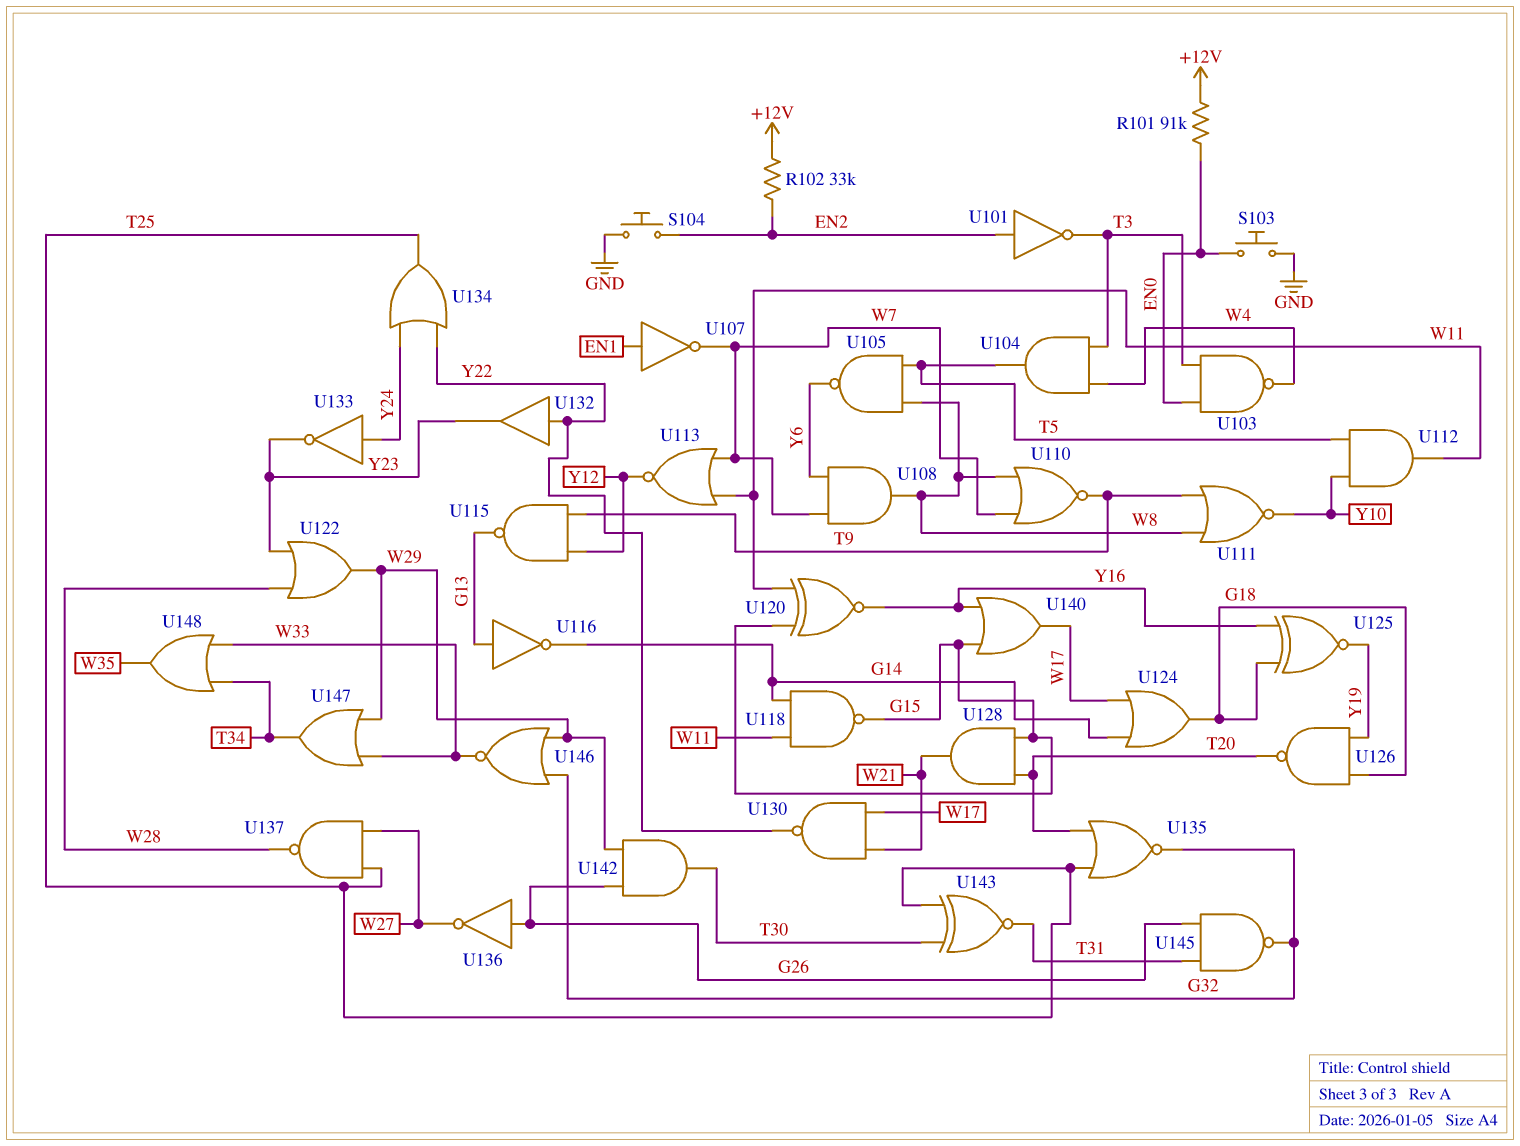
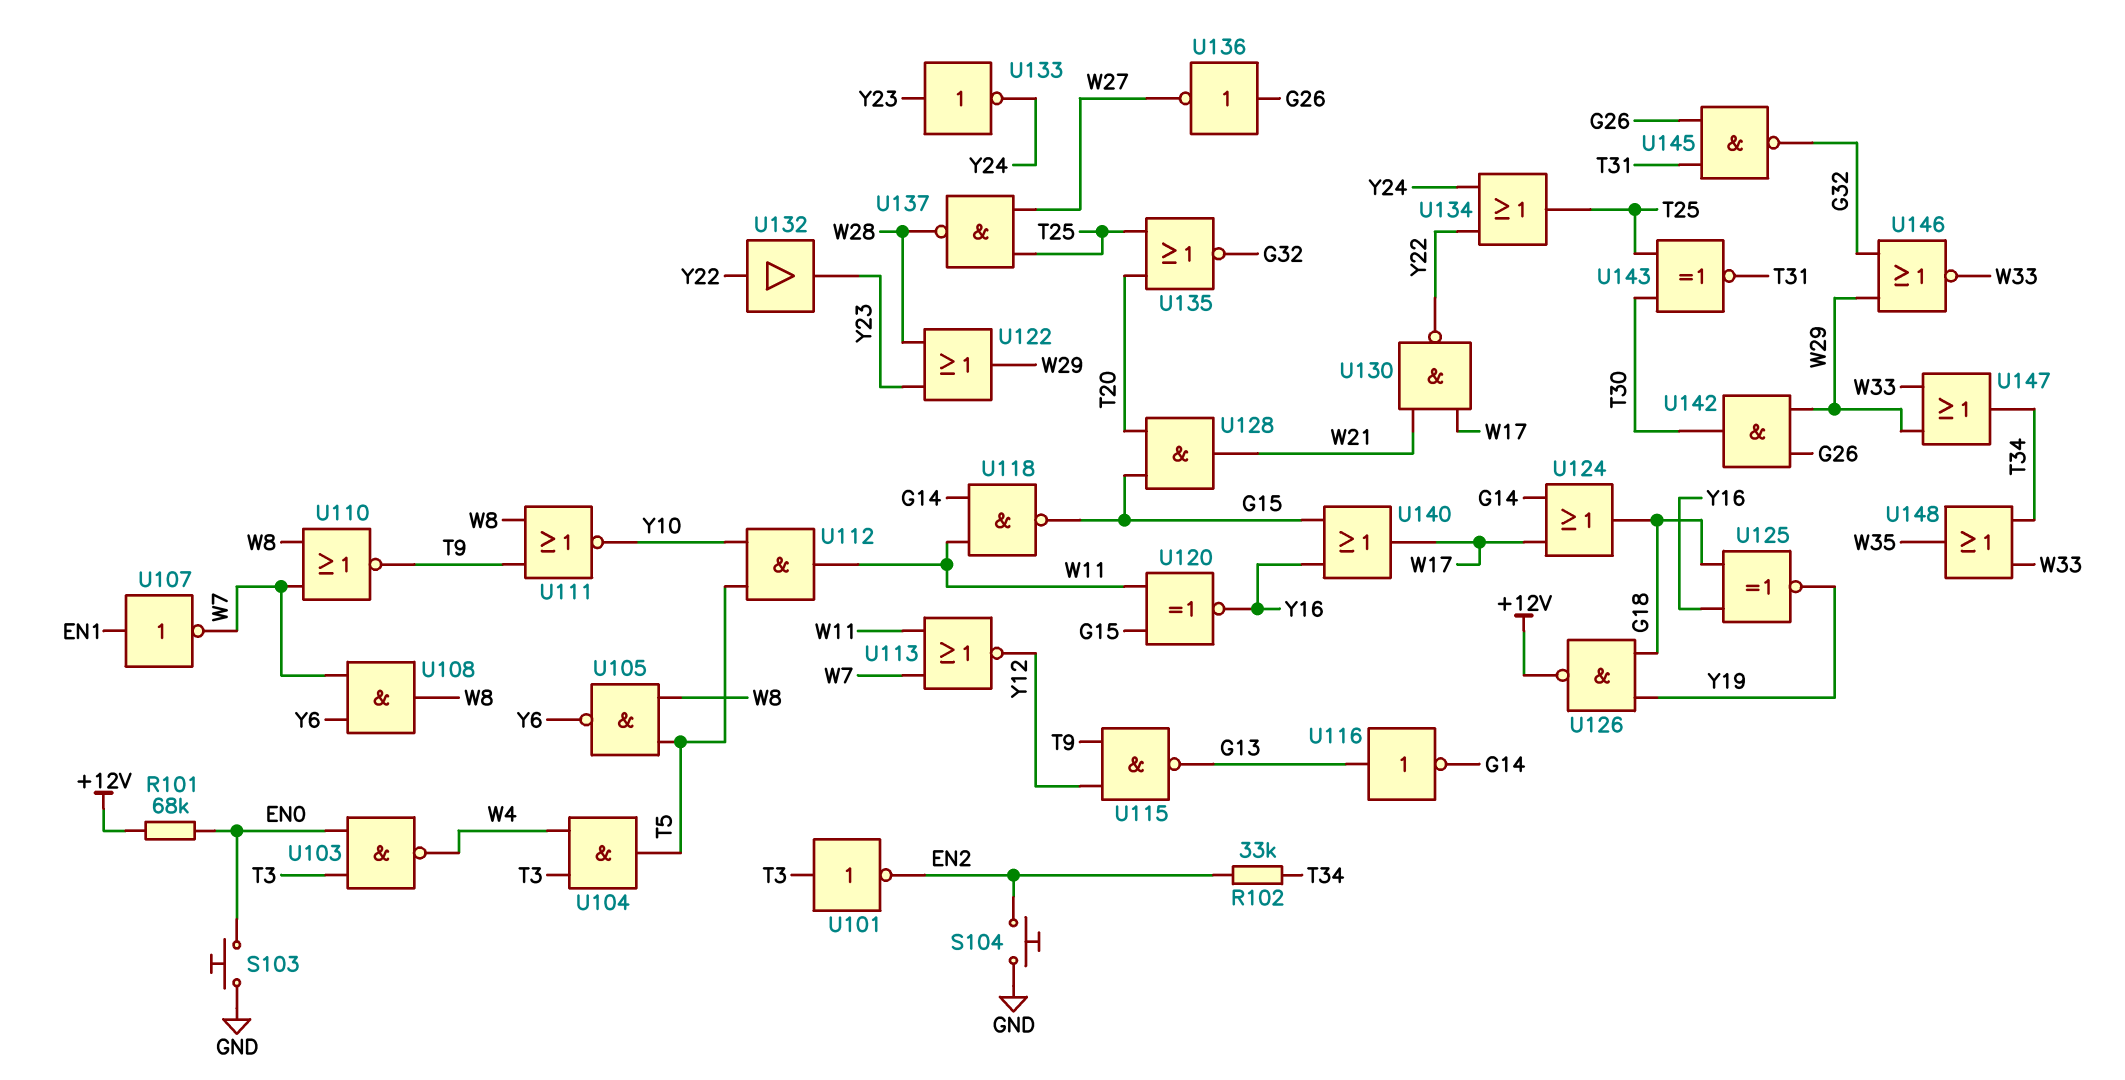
R101: 91k (+12V, EN0) -> 68k (+12V, EN0)
R102: 33k (+12V, EN2) -> 33k (EN2, T34)
U101: NOT (in EN2, out T3) -> NOT (in T3, out EN2)
U126: NAND (in G18, in Y19, out T20) -> NAND (in G18, in Y19, out +12V)
U133: NOT (in Y24, out Y23) -> NOT (in Y23, out Y24)

